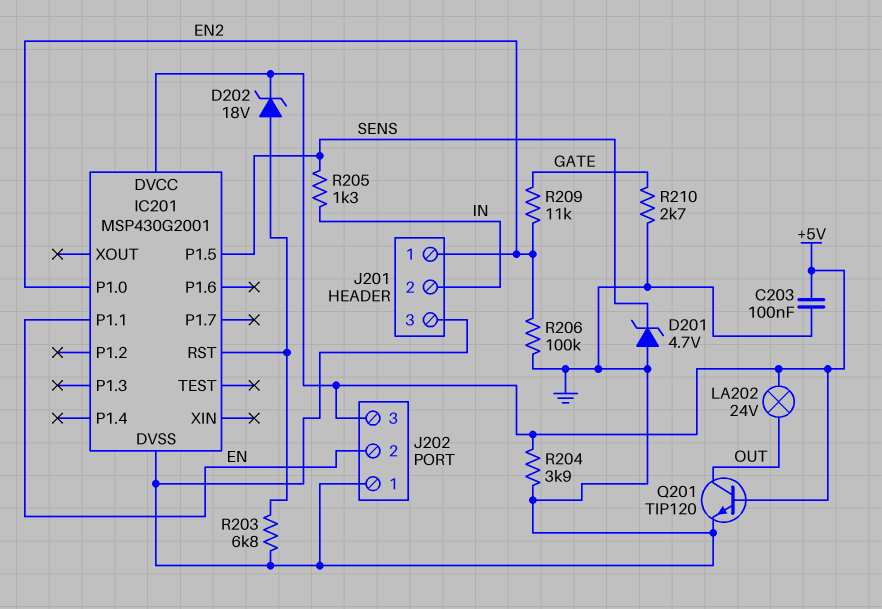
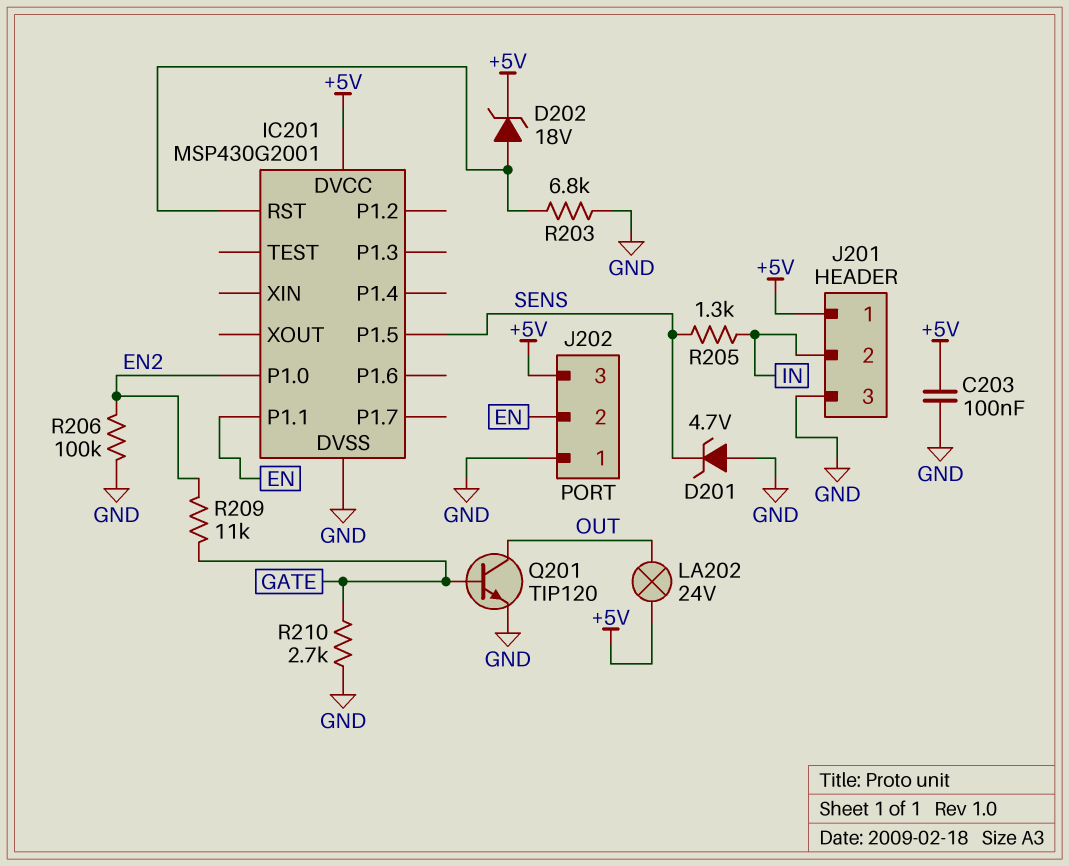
J201 pin 1: EN2 -> +5V
Q201: NPN TIP120 (B +5V, C OUT, E GND) -> NPN TIP120 (B GATE, C OUT, E GND)
R204: 3.9k (+5V, GND) -> none

